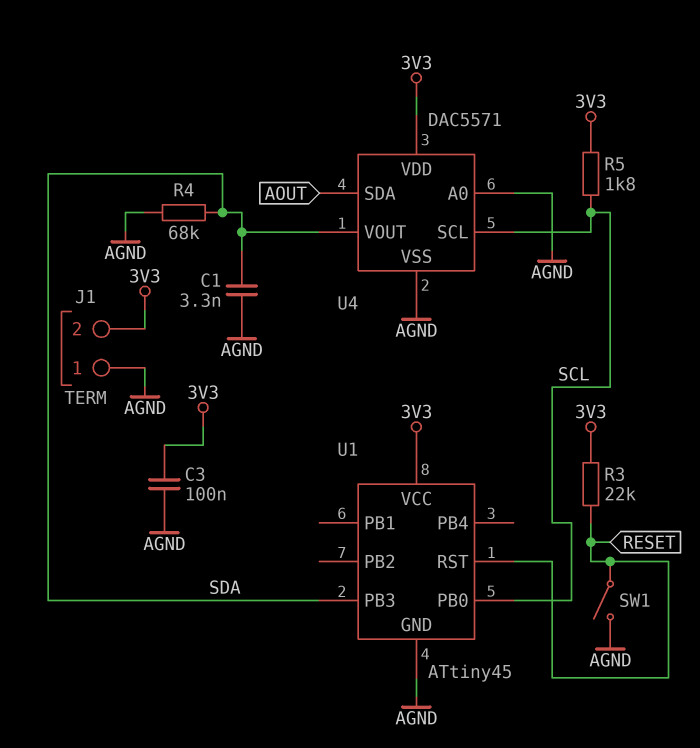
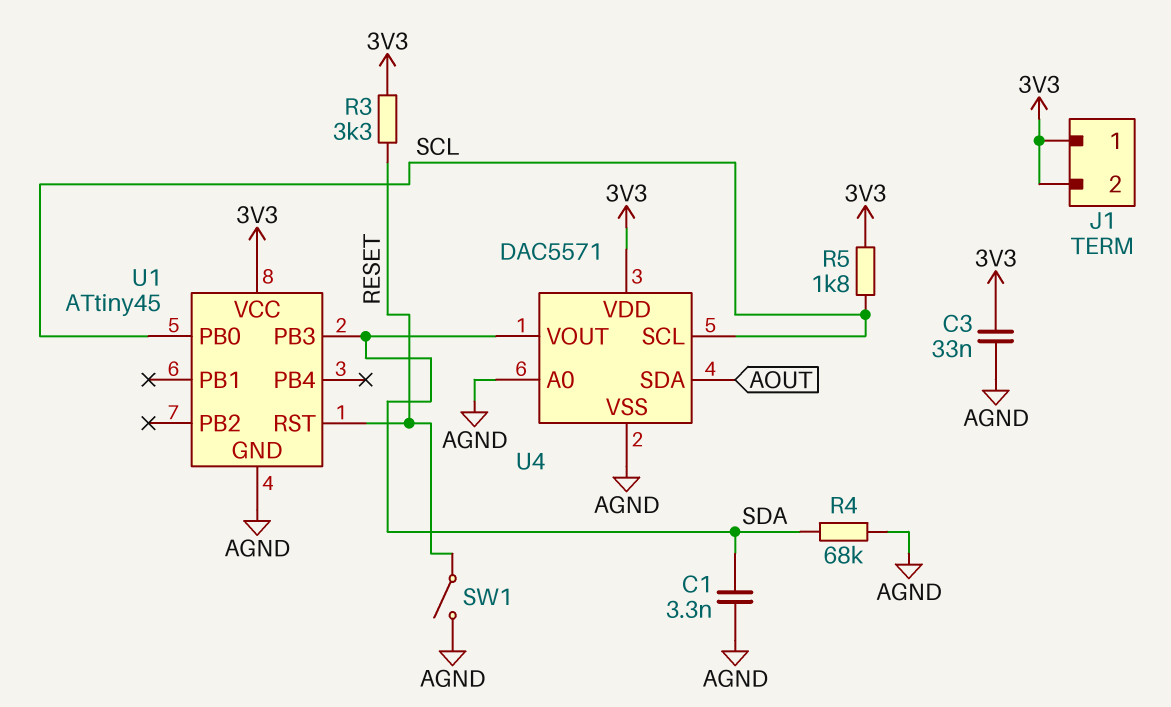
C3: 100nF (3V3, AGND) -> 33nF (3V3, AGND)
J1 pin 1: AGND -> 3V3
R3: 22k (3V3, RESET) -> 3.3k (3V3, RESET)

